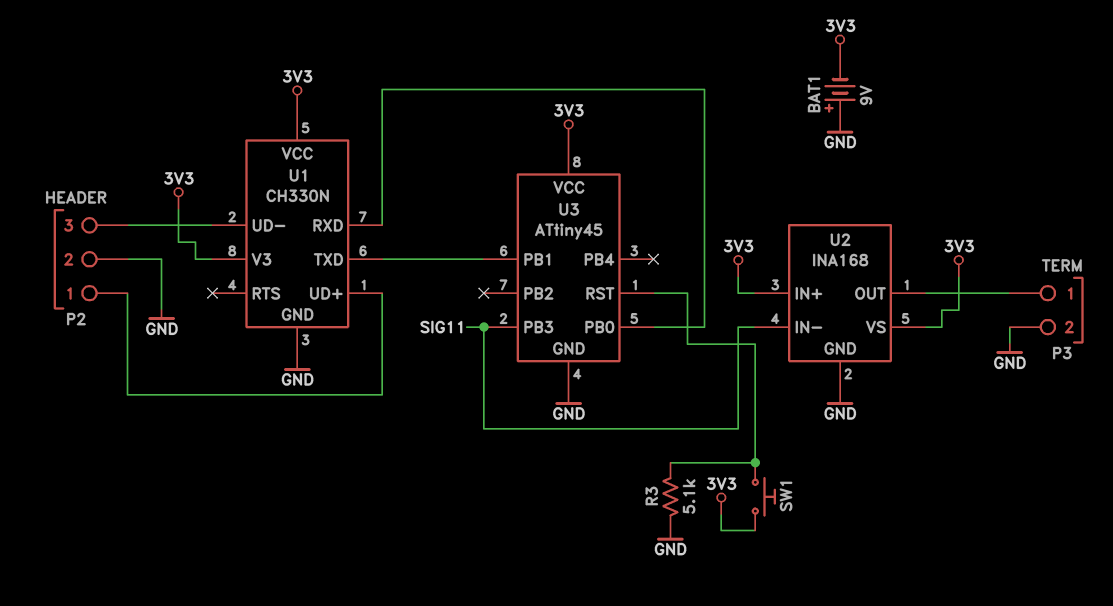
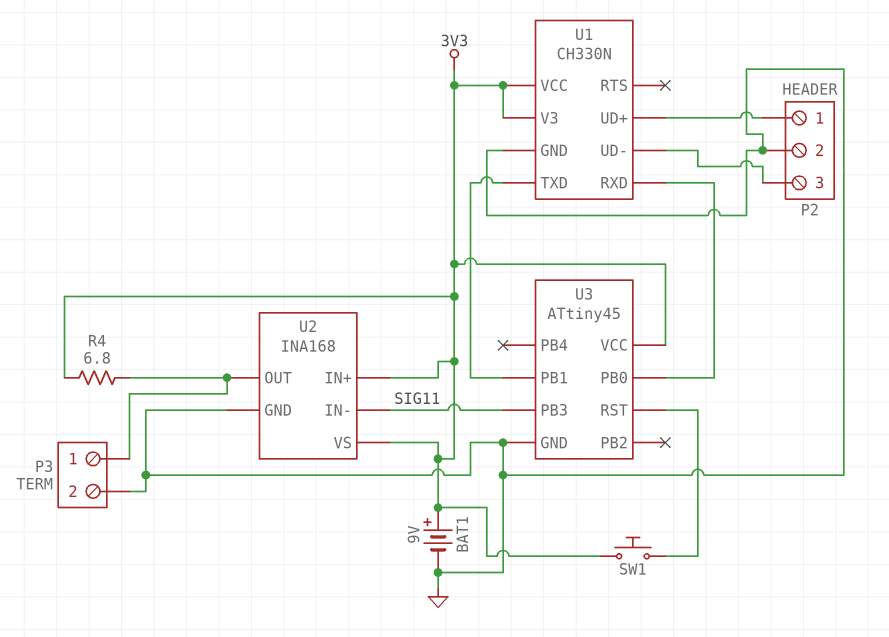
BAT1: 9V (plus GND, minus 3V3) -> 9V (plus 3V3, minus GND)
R3: 5.1k (GND, U3/RST) -> none
R4: none -> 6.8 (3V3, P3/1)

